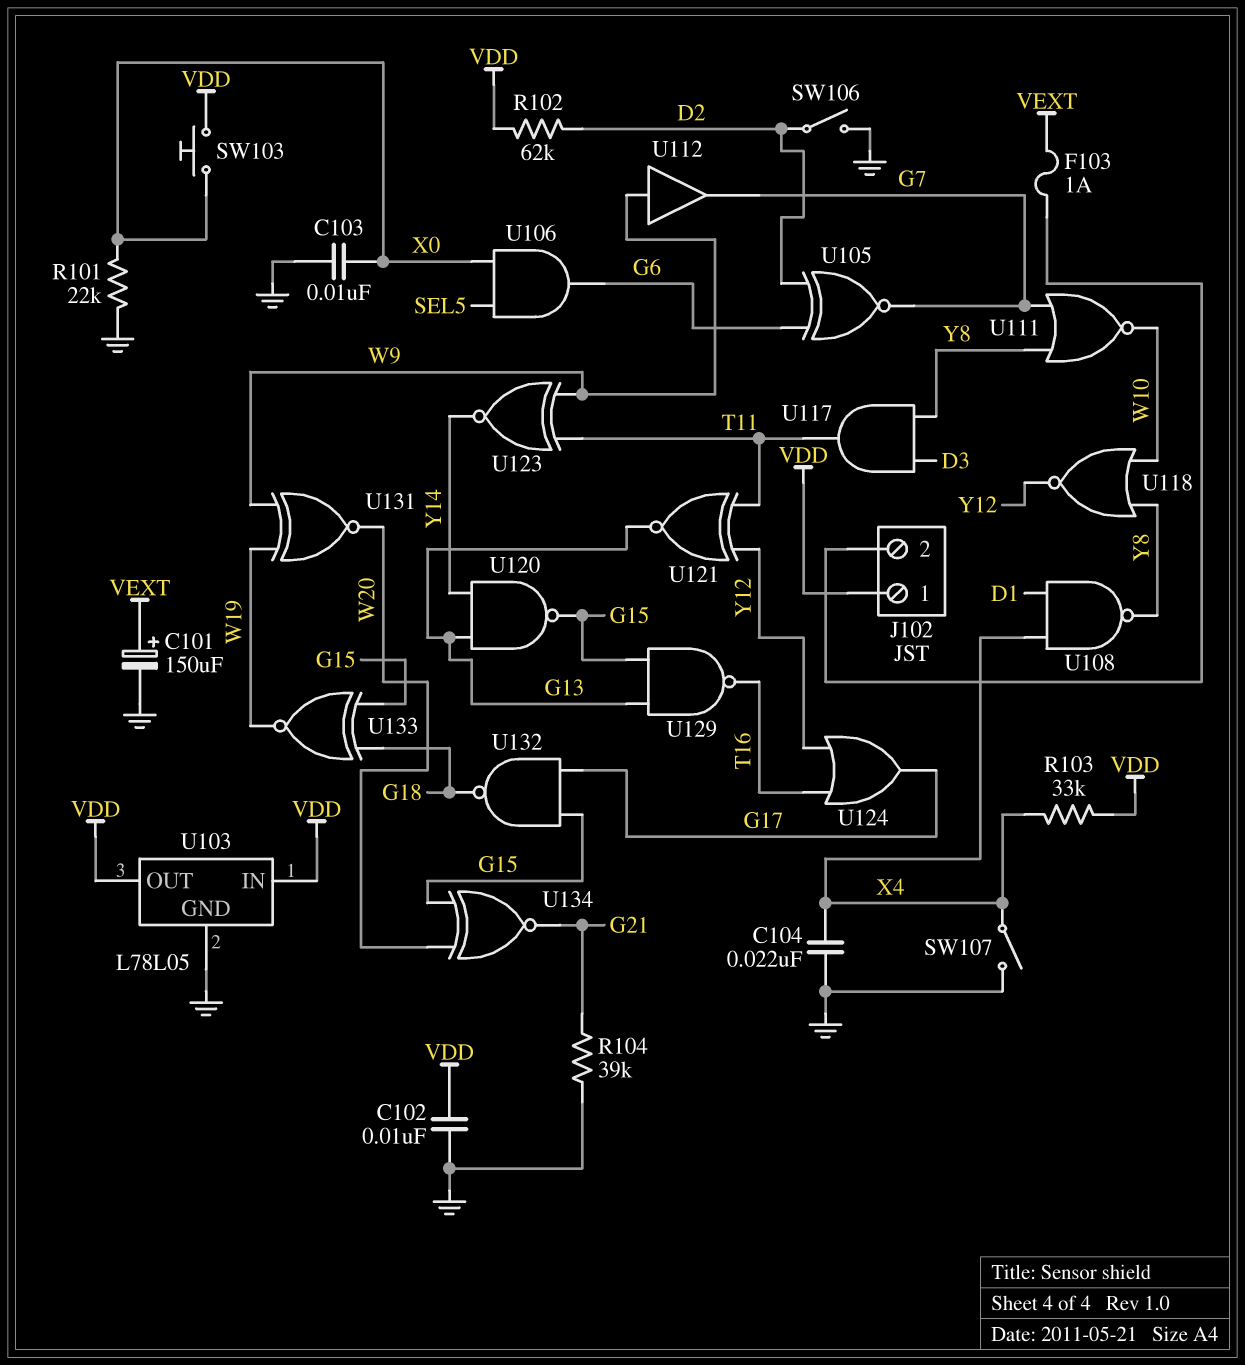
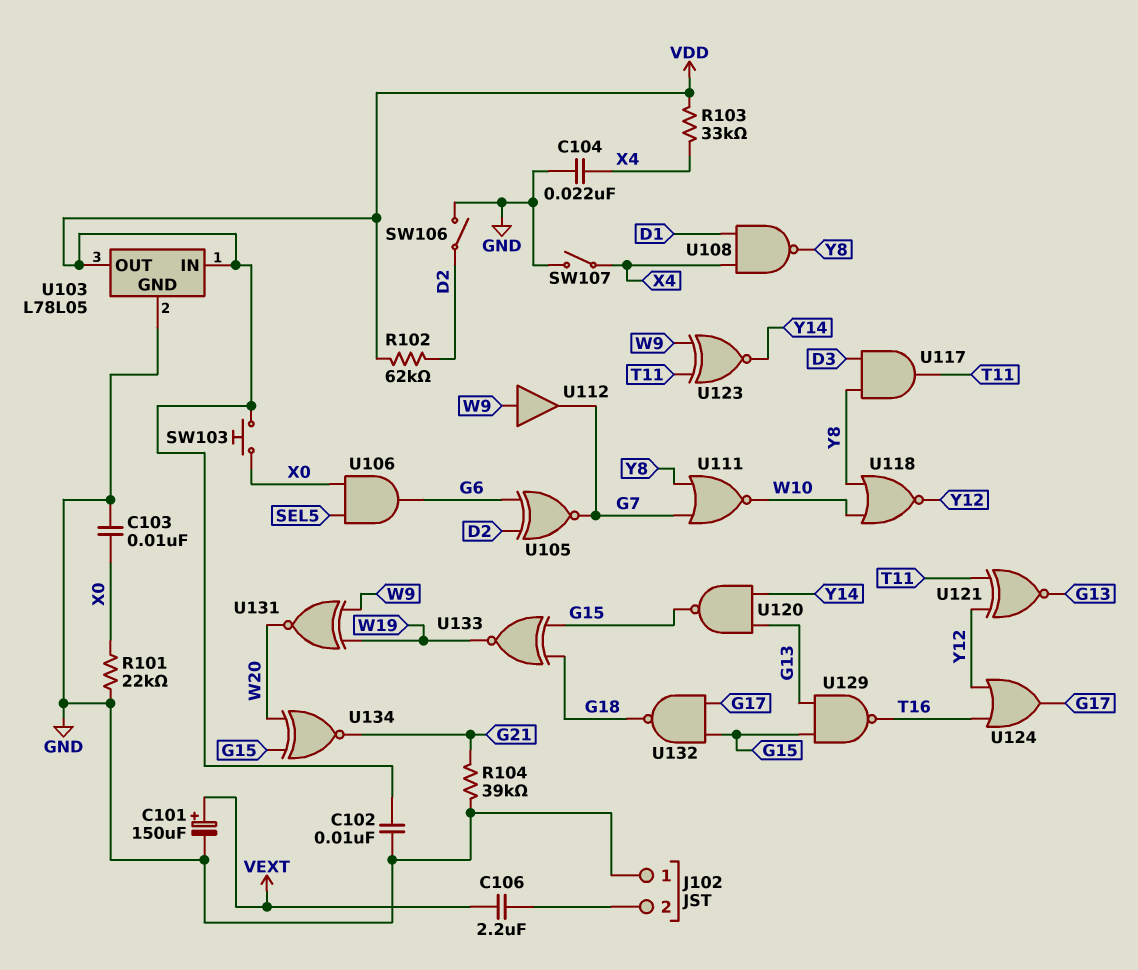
C106: none -> 2.2uF (J102/2, VEXT)
F103: 1A (J102/2, VEXT) -> none
J102 pin 1: VDD -> GND

